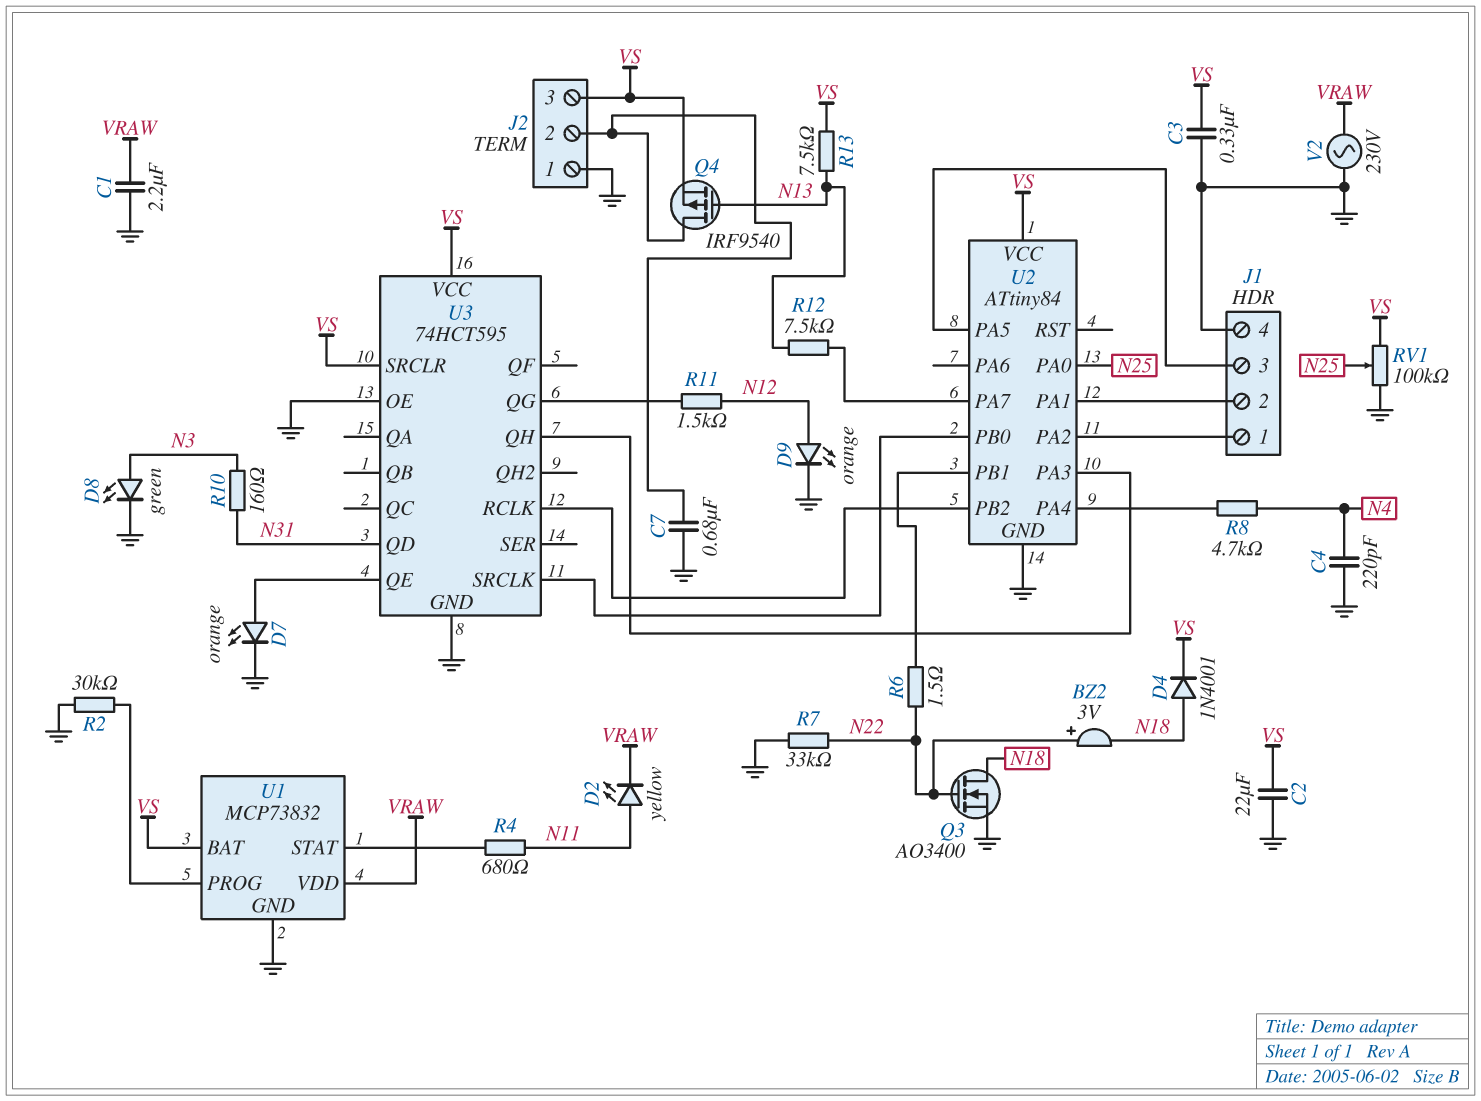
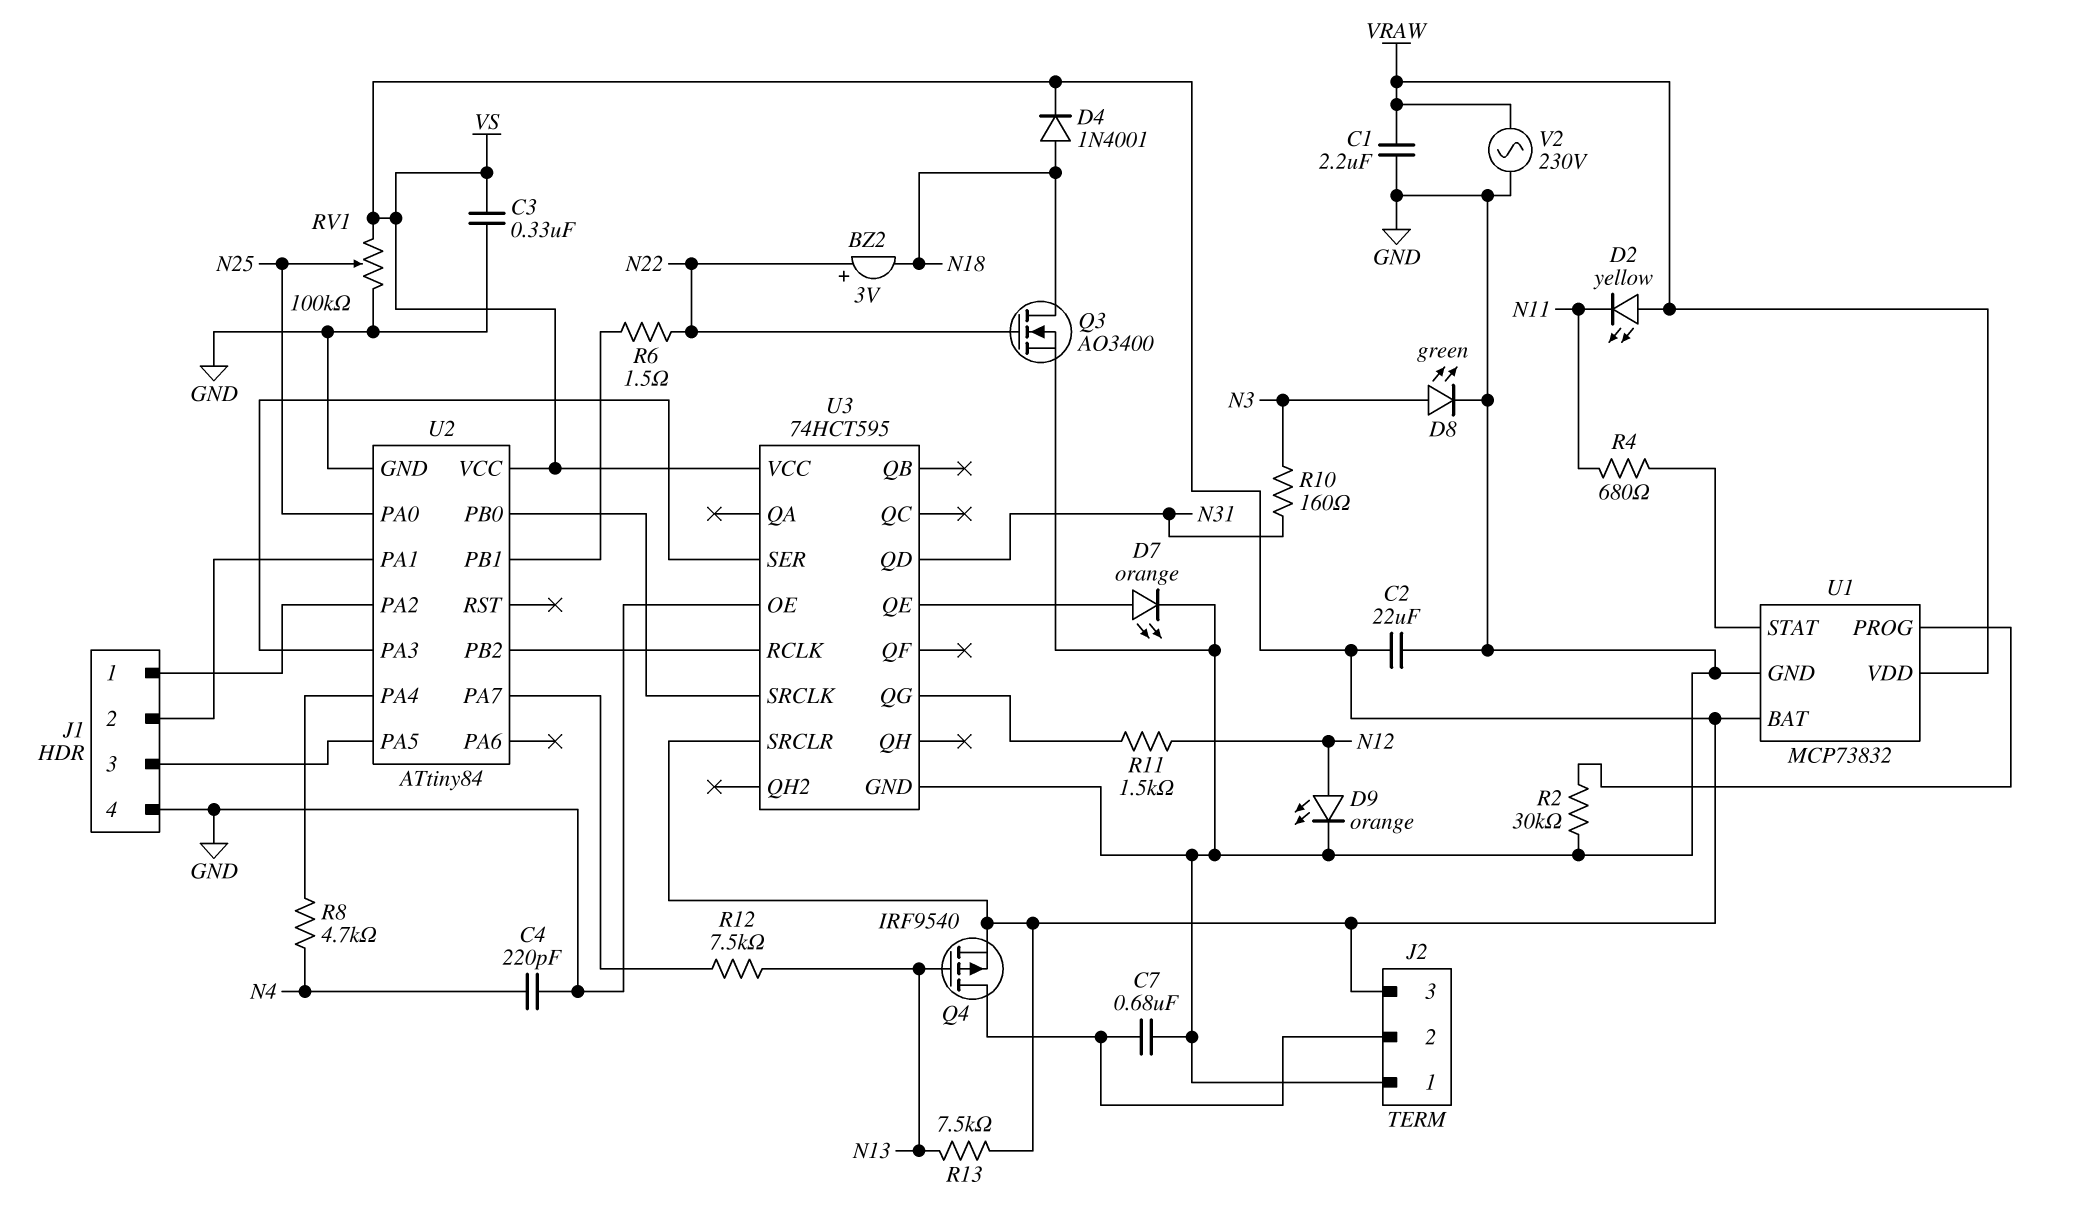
D2: LED yellow (A N11, K VRAW) -> LED yellow (A VRAW, K N11)
R7: 33k (GND, N22) -> none
U3 pin QH: U2/PA3 -> none
U3 pin SER: none -> U2/PA3

